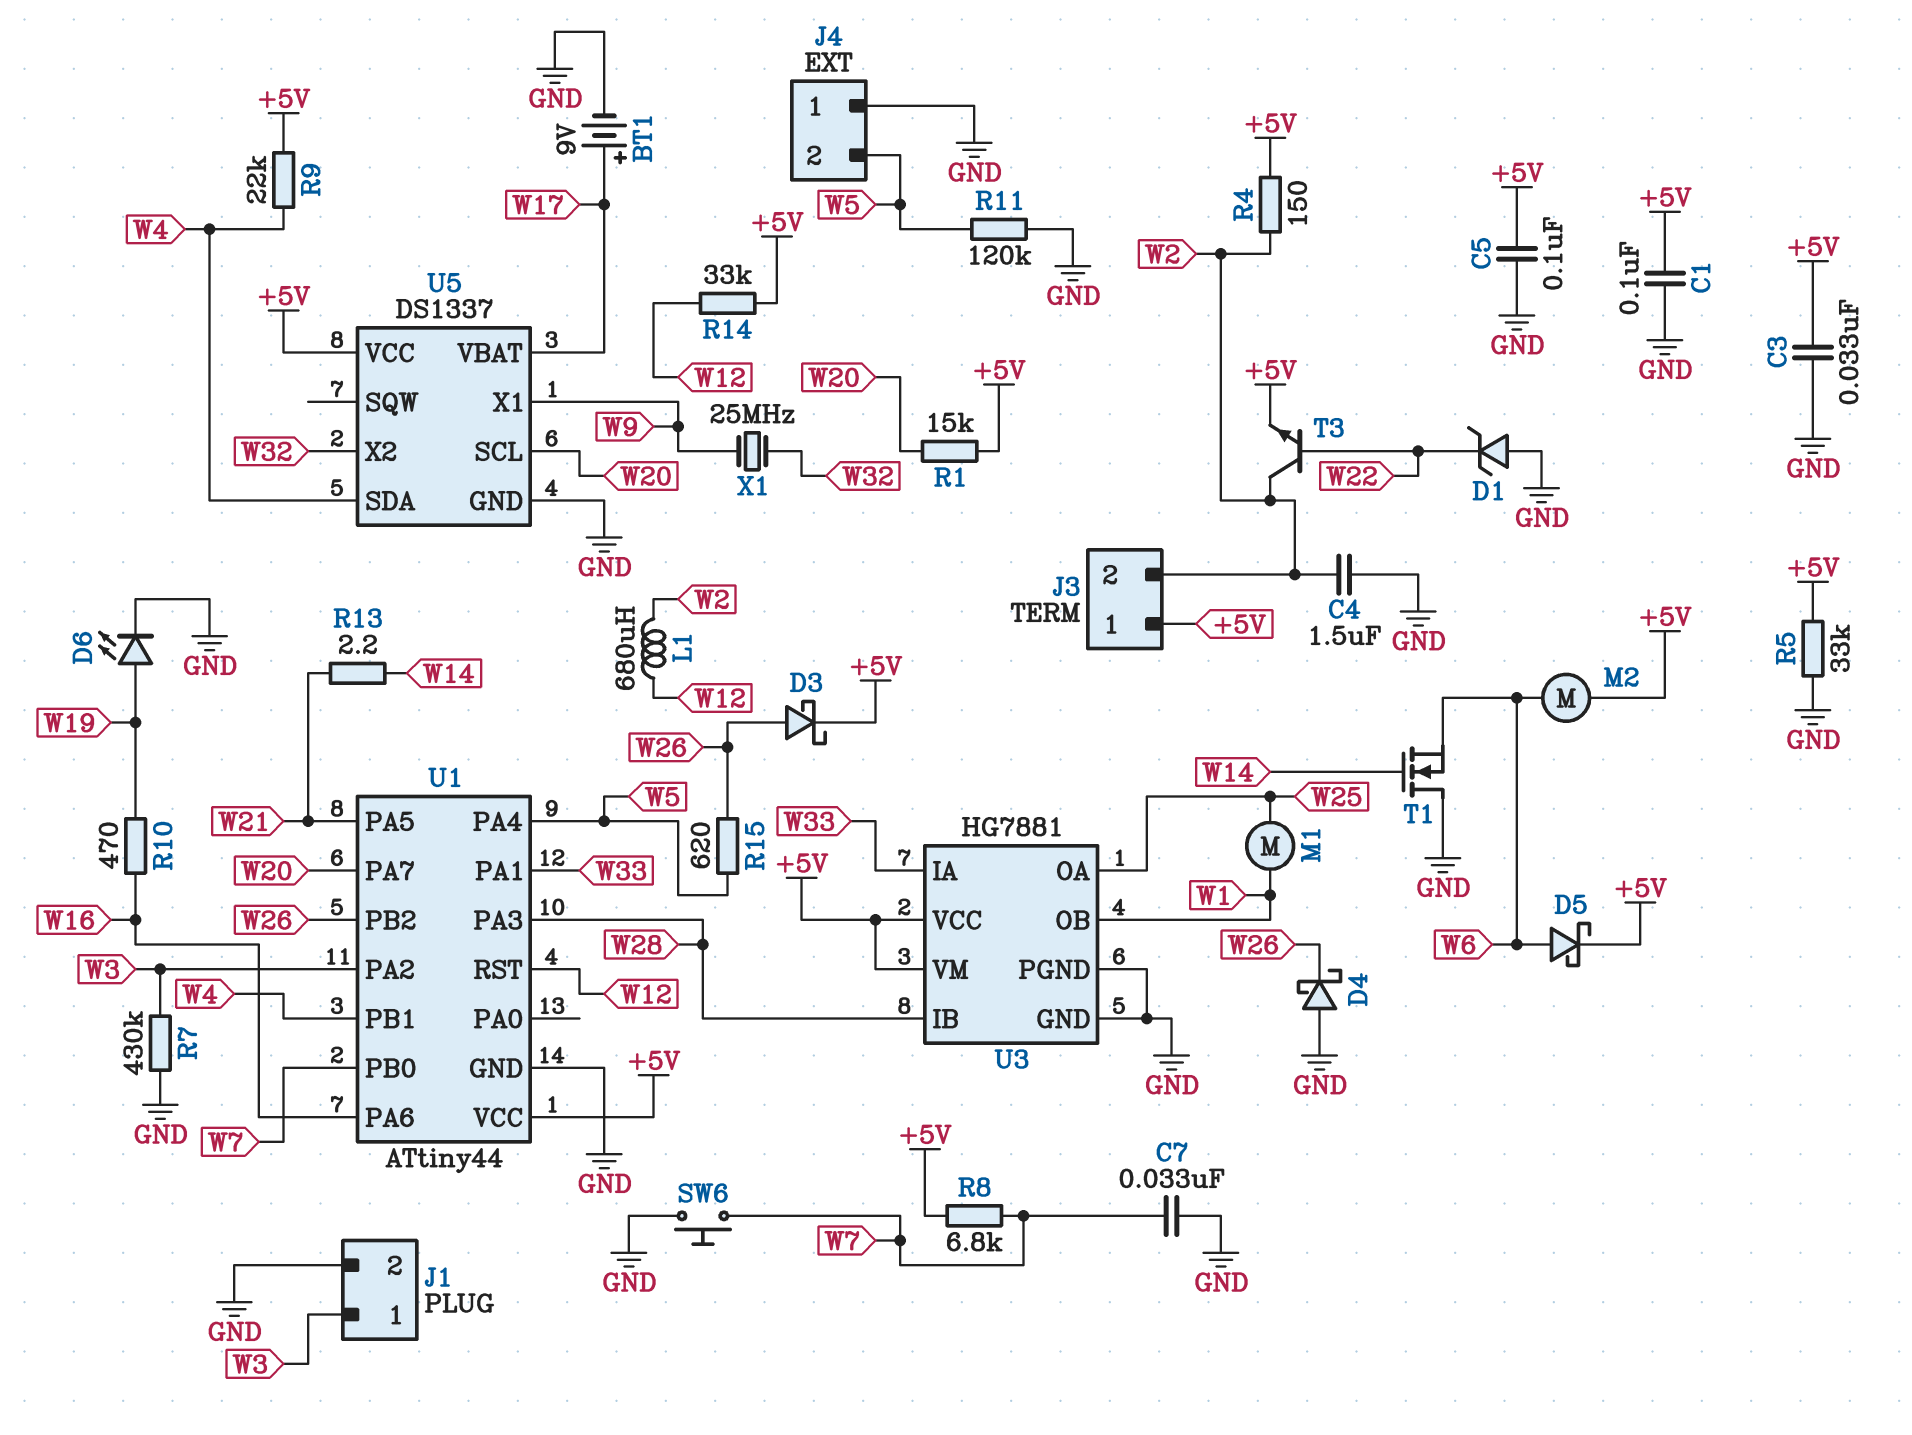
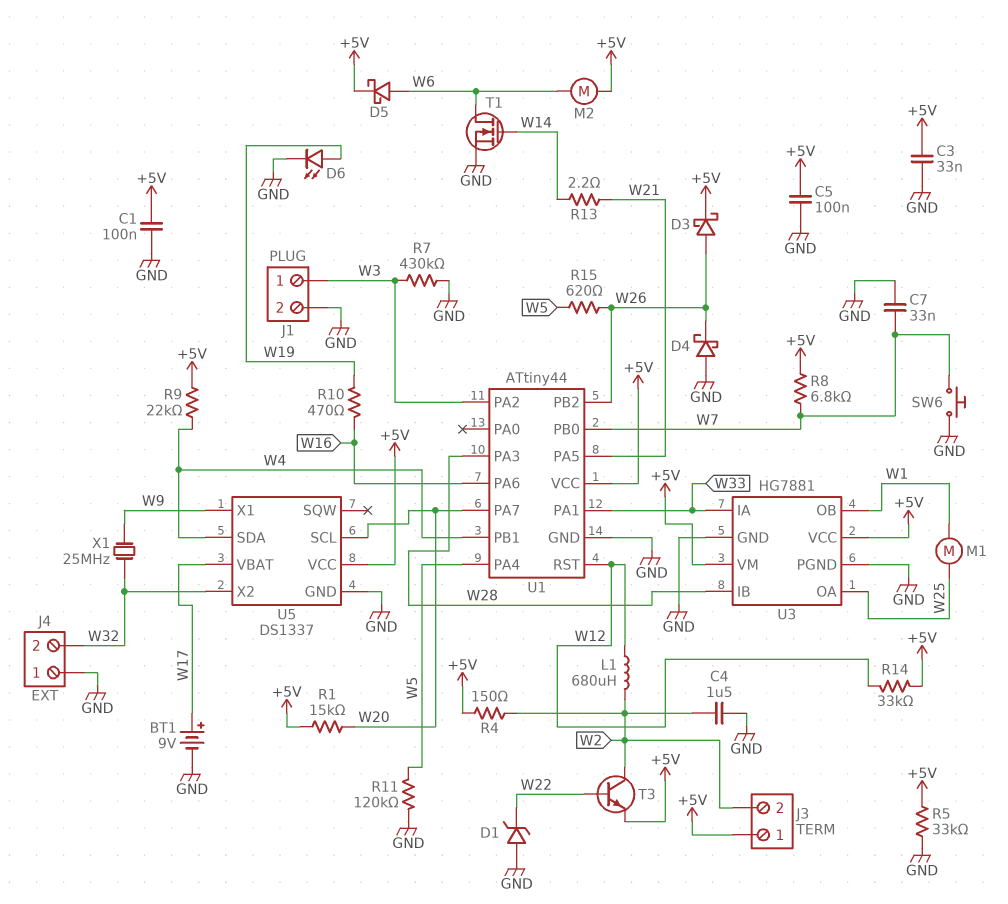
J4 pin 2: W5 -> W32
T1: NMOS (G W14, D GND, S W6) -> NMOS (G W14, D W6, S GND)

